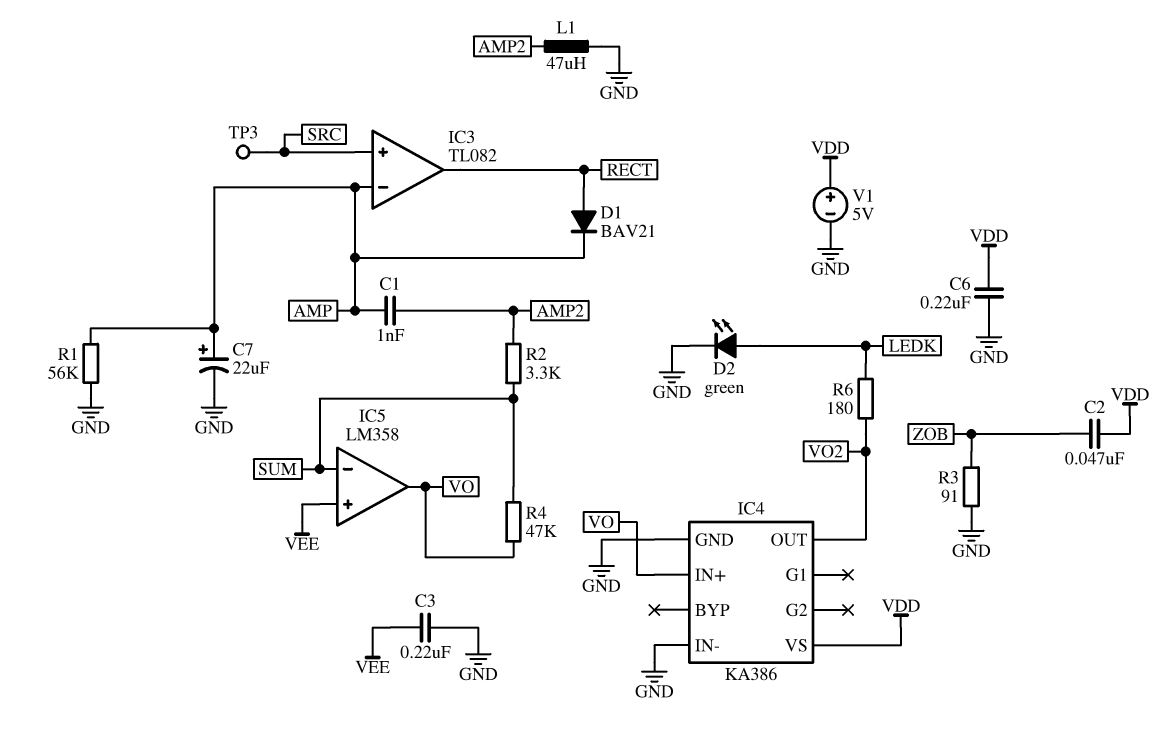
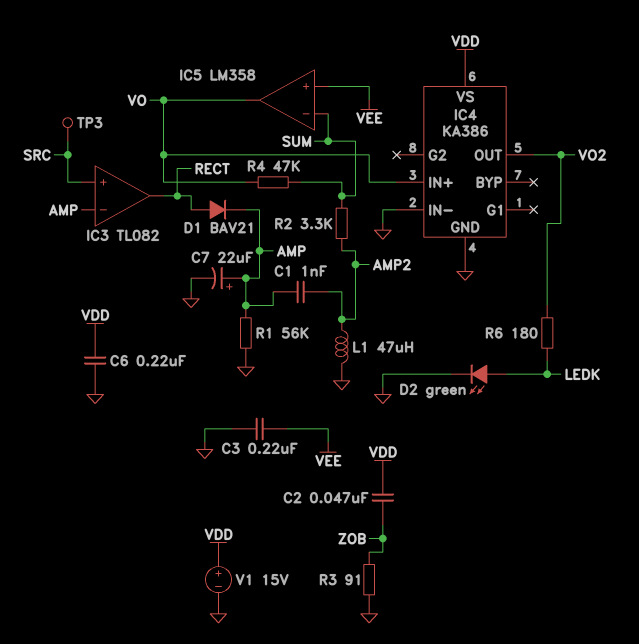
V1: 5V (plus VDD, minus GND) -> 15V (plus VDD, minus GND)

